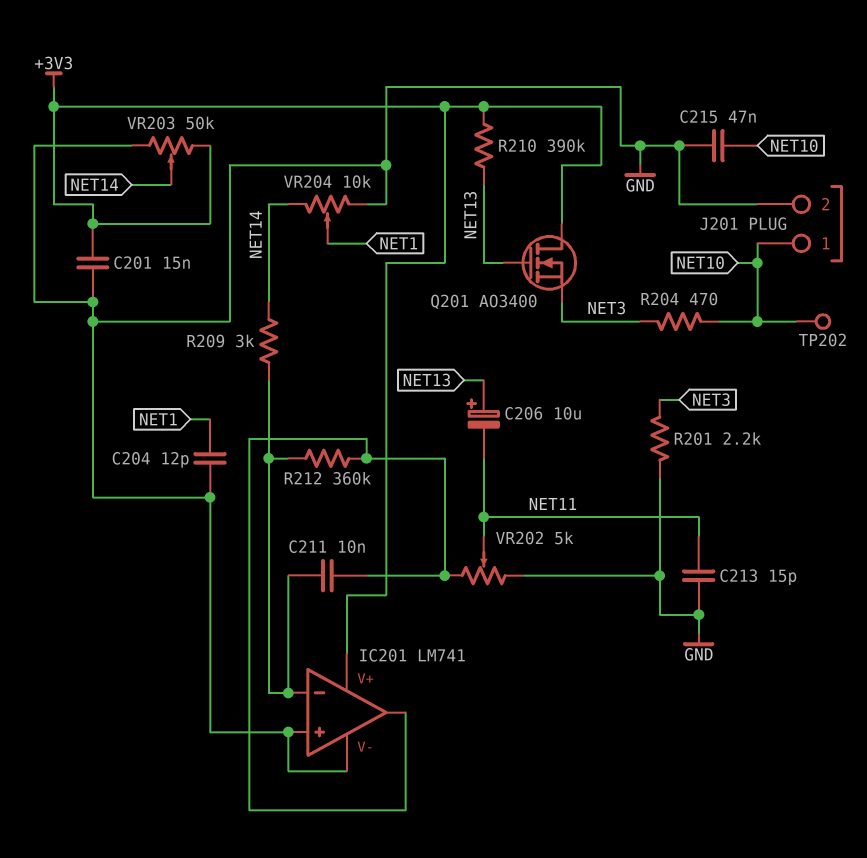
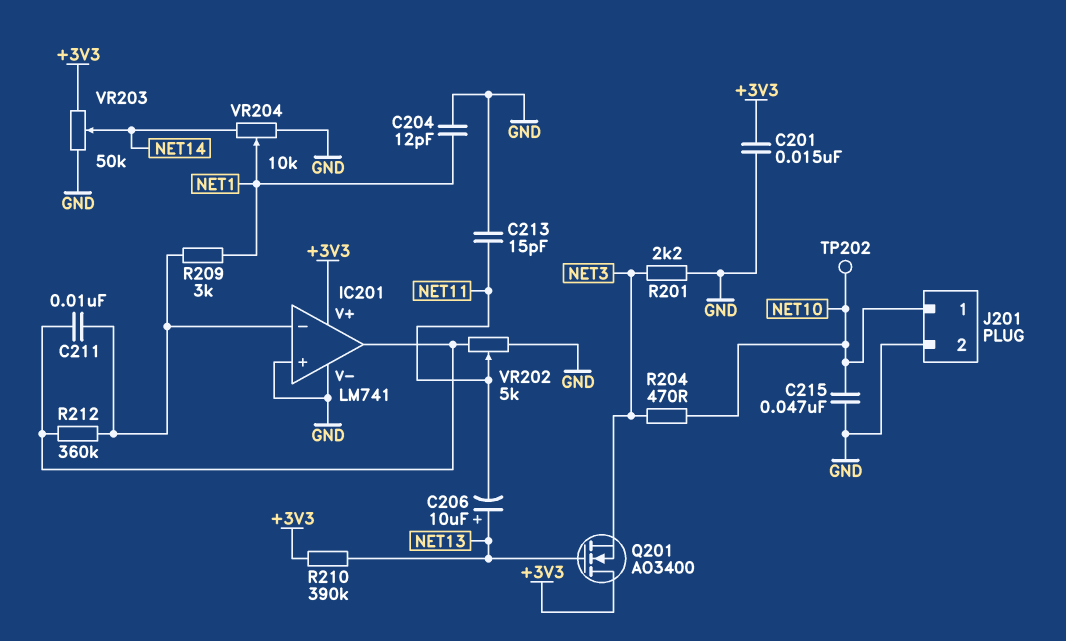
R209: 3k (IC201/in-, NET14) -> 3k (IC201/in-, NET1)

